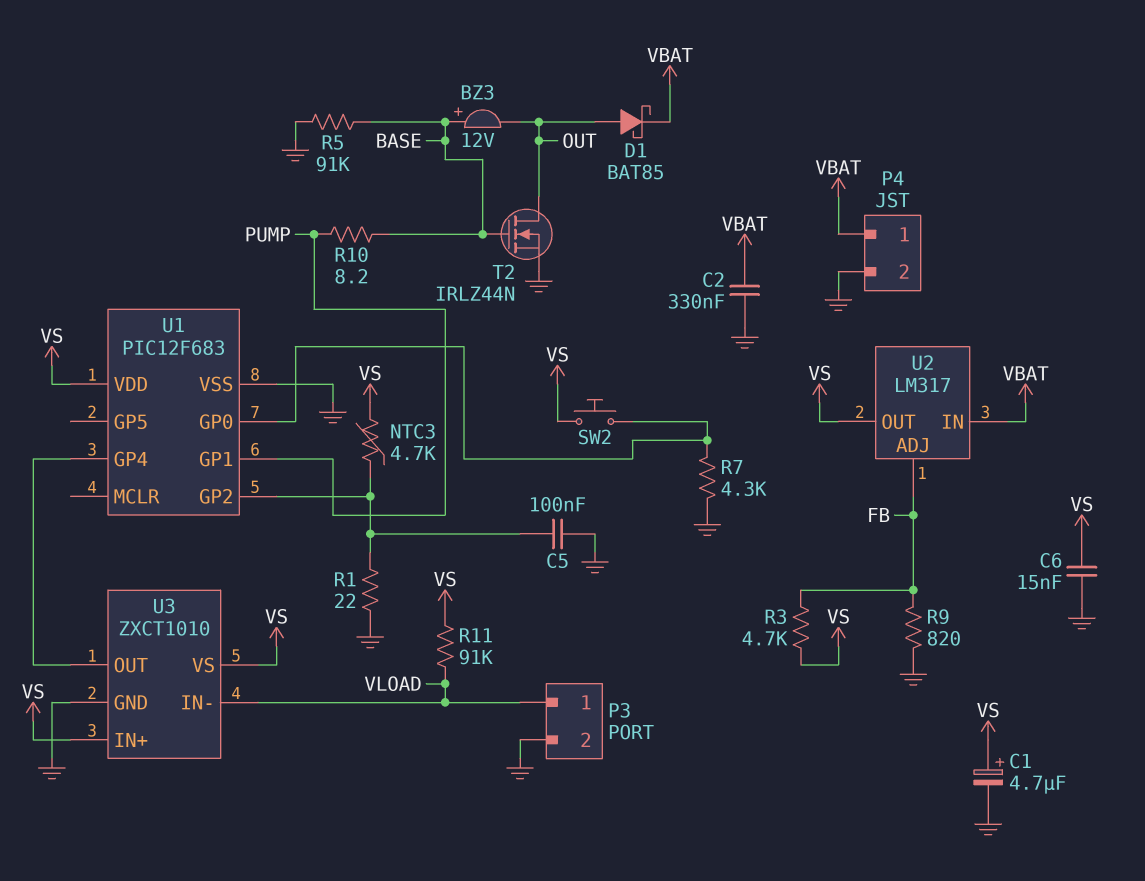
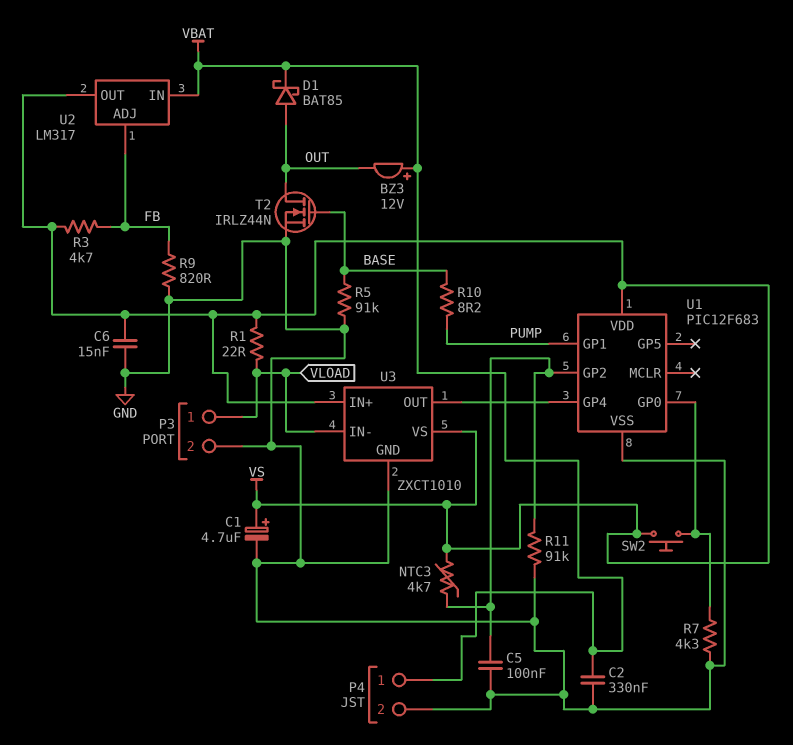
BZ3: buzzer 12V (plus BASE, minus OUT) -> buzzer 12V (plus VBAT, minus OUT)
R1: 22 (GND, U1/GP2) -> 22 (VLOAD, VS)
R11: 91k (VLOAD, VS) -> 91k (GND, U1/GP2)

